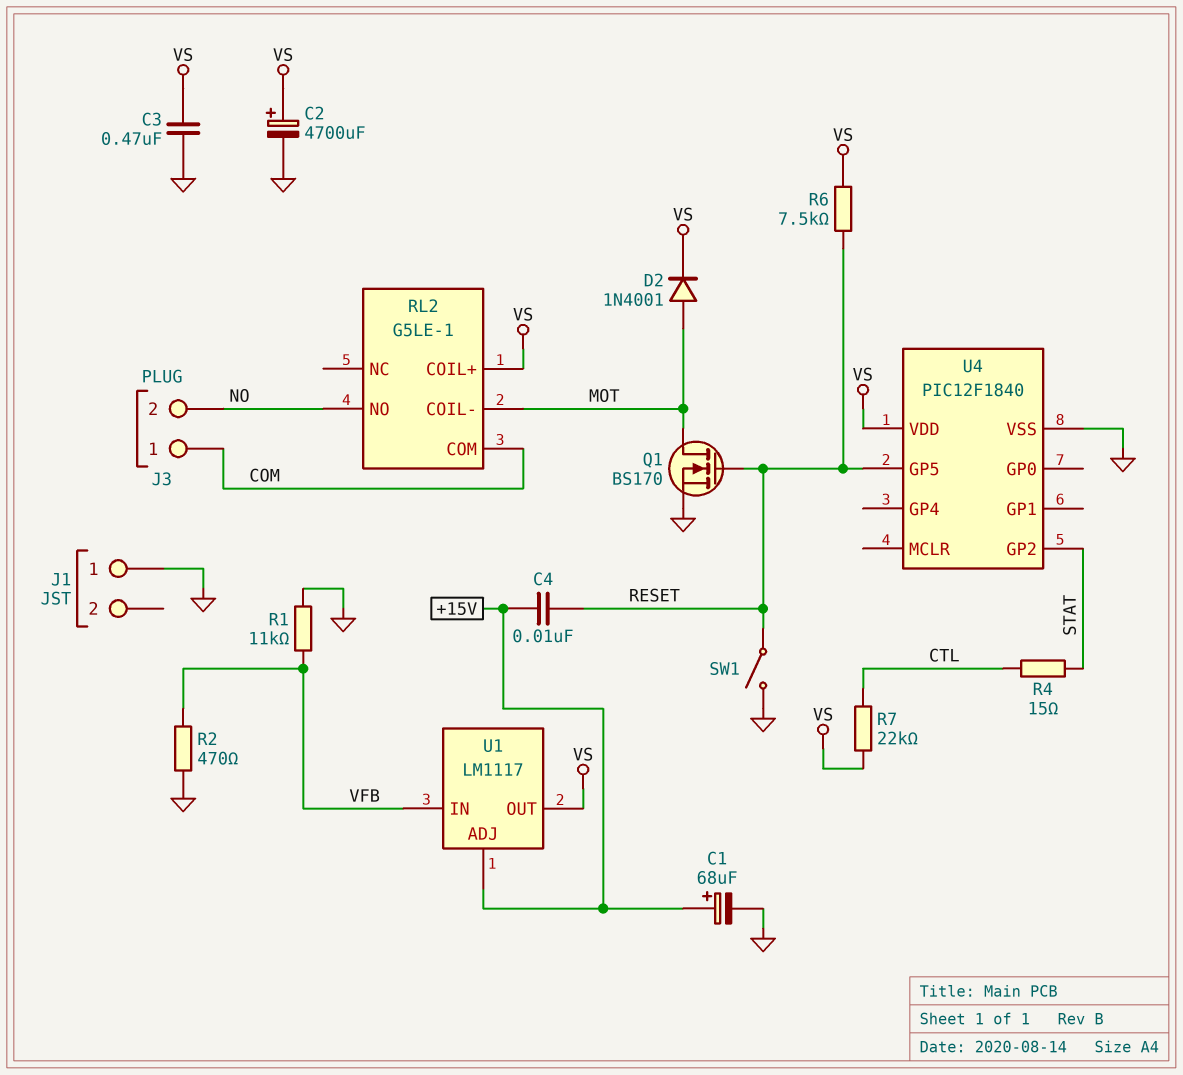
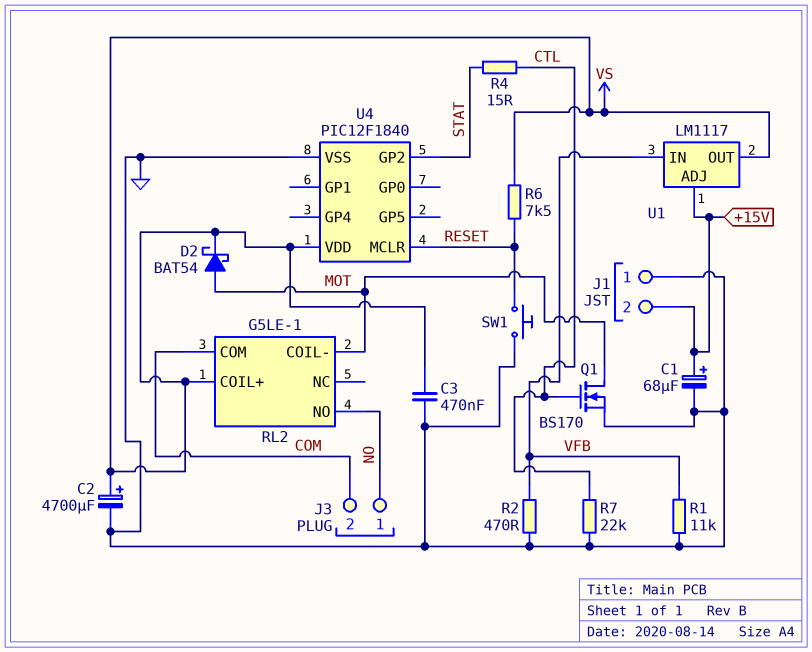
C4: 10nF (+15V, RESET) -> none
D2: diode 1N4001 (A MOT, K VS) -> schottky BAT54 (A MOT, K VS)
J1 pin 2: none -> +15V
J3 pin 1: COM -> NO
J3 pin 2: NO -> COM
Q1: NMOS BS170 (G RESET, D MOT, S GND) -> NMOS BS170 (G CTL, D MOT, S GND)
R7: 22k (CTL, VS) -> 22k (CTL, GND)
SW1: switch (GND, RESET) -> button (GND, RESET)
U4 pin GP5: RESET -> none
U4 pin MCLR: none -> RESET

